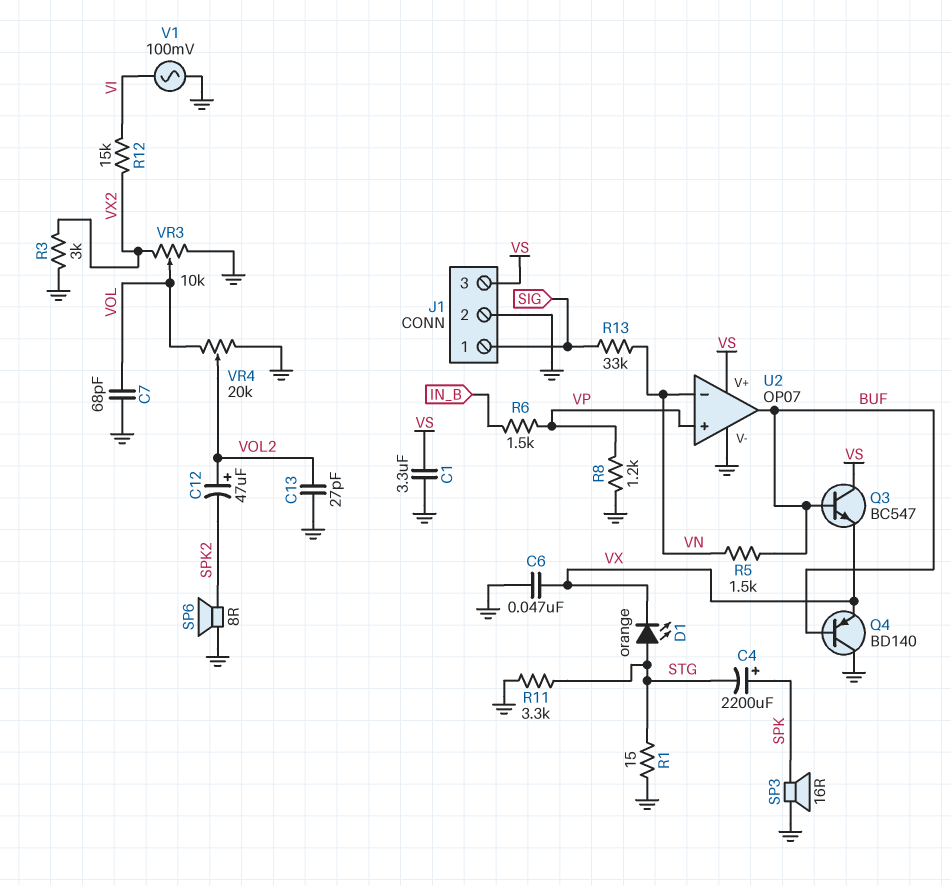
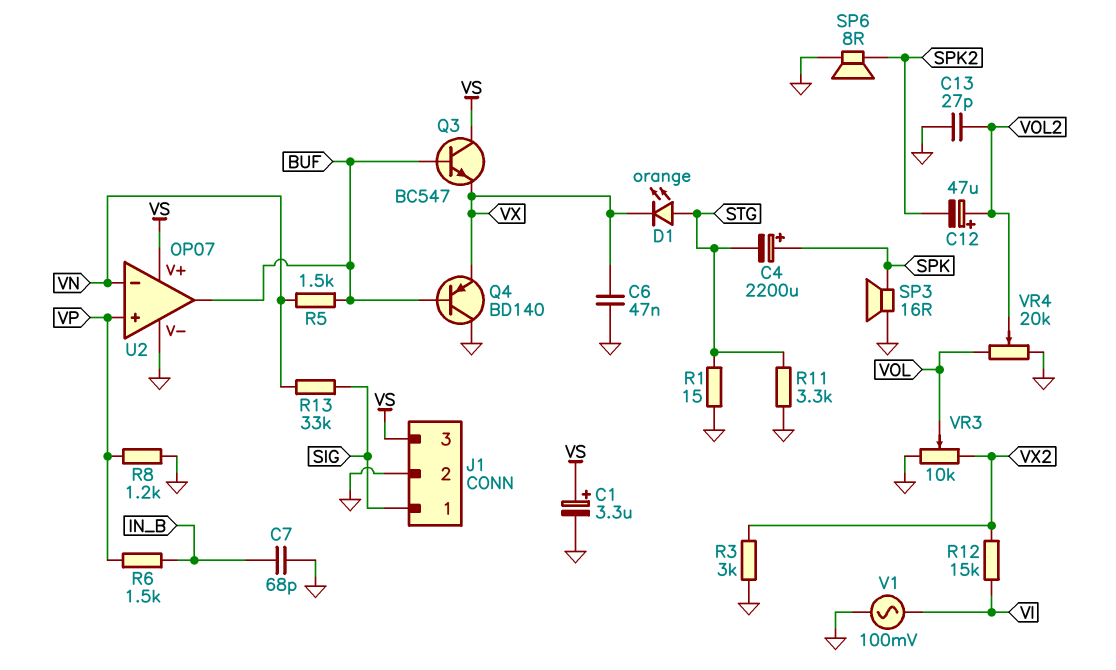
C1: 3.3uF (GND, VS) -> 3.3uF (plus VS, minus GND)
C7: 68pF (GND, VOL) -> 68pF (GND, IN_B)

